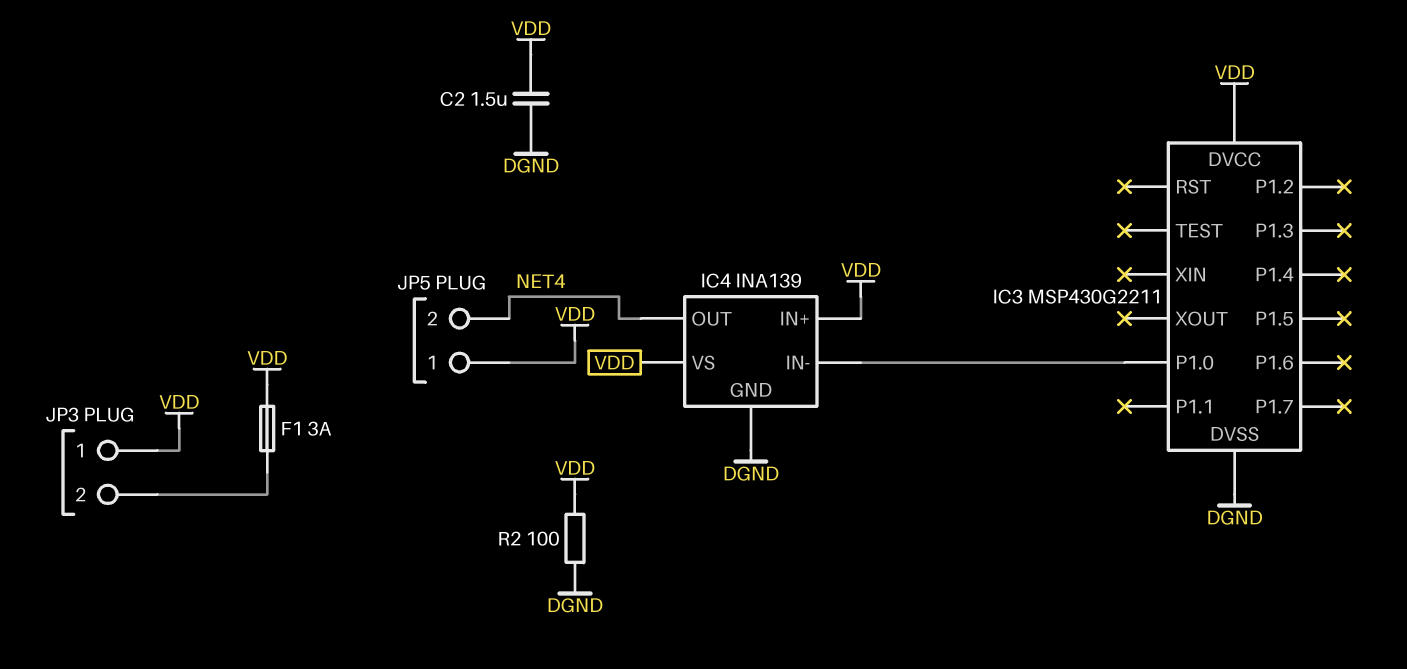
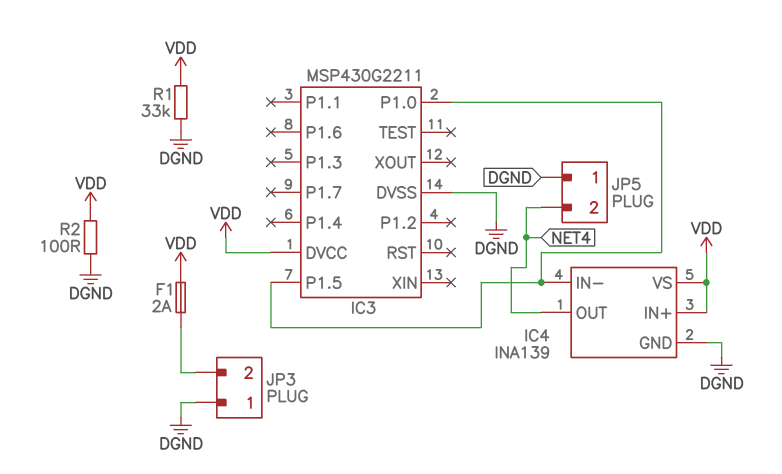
C2: 1.5uF (DGND, VDD) -> none
F1: 3A (JP3/2, VDD) -> 2A (JP3/2, VDD)
IC3 pin P1.5: none -> IC3/P1.0
JP3 pin 1: VDD -> DGND
JP5 pin 1: VDD -> DGND
R1: none -> 33k (DGND, VDD)

